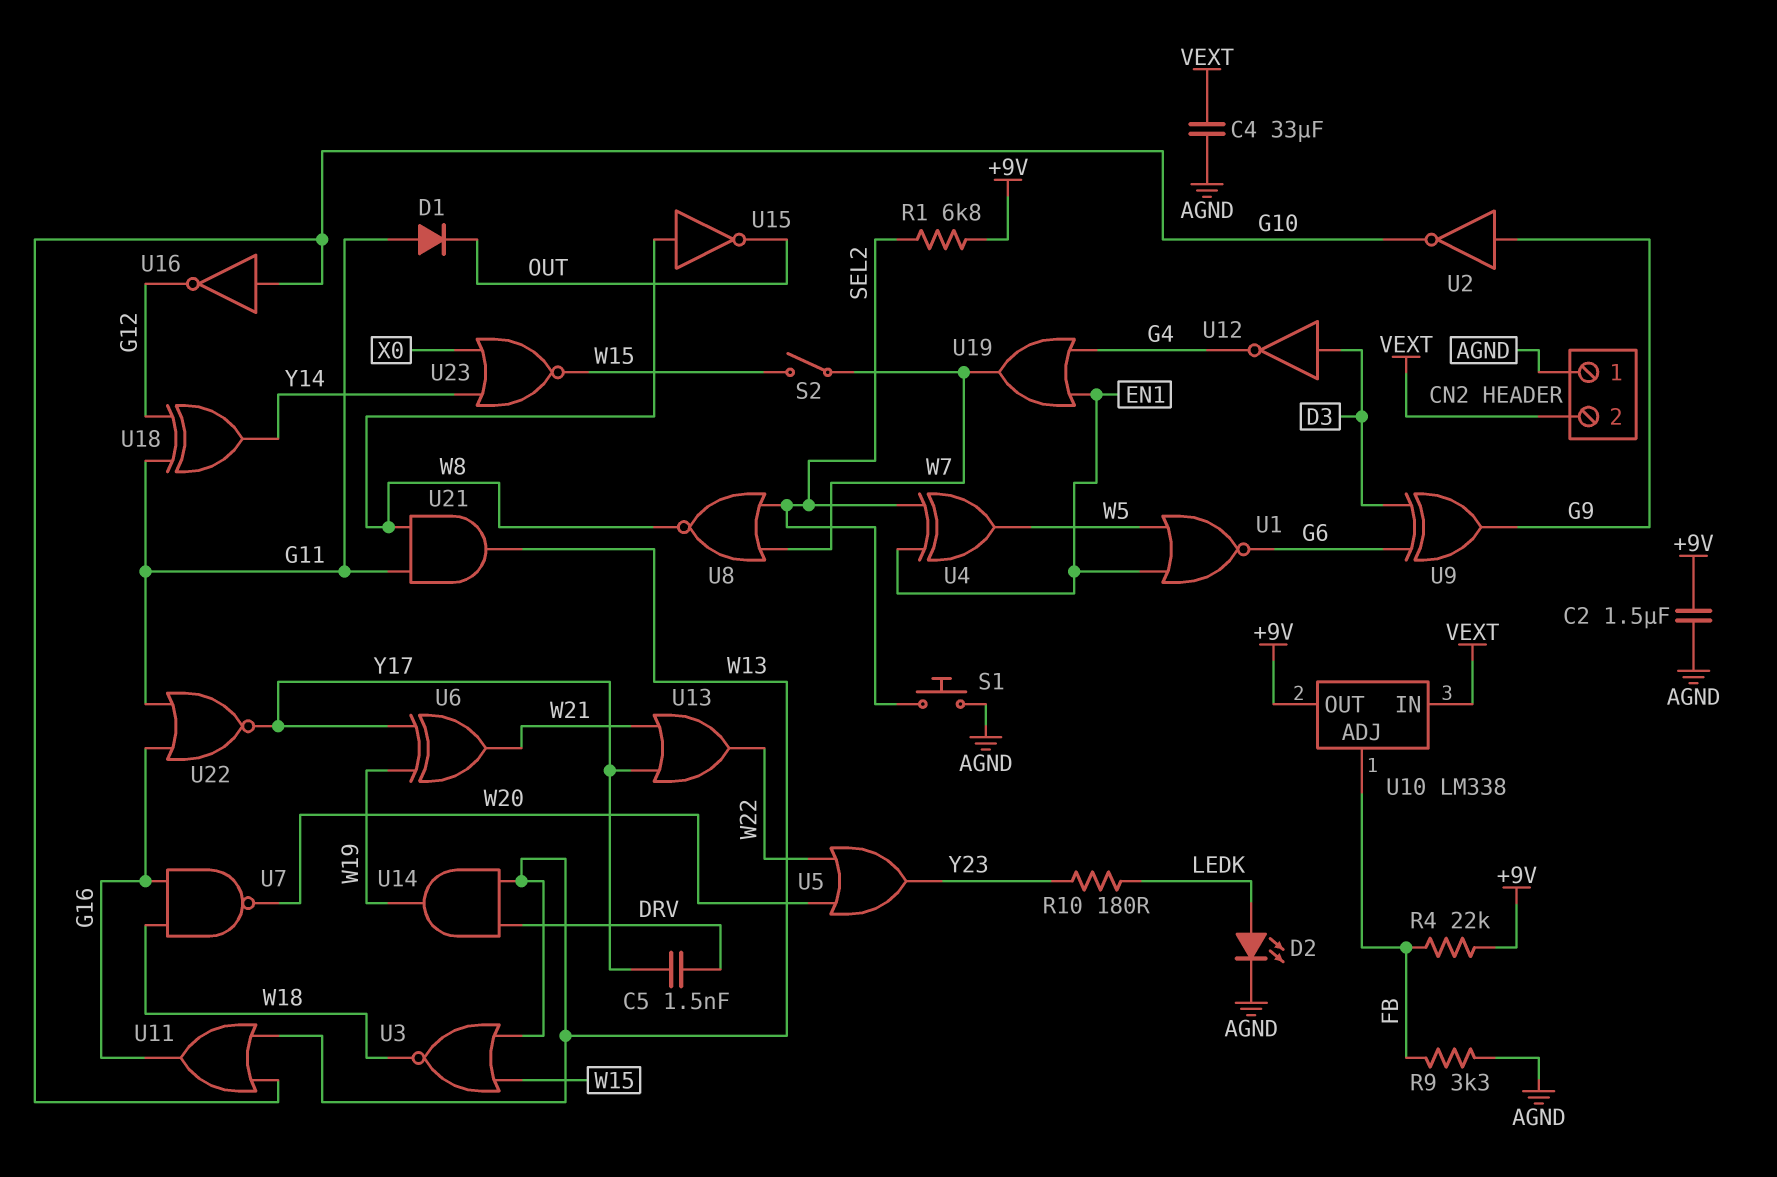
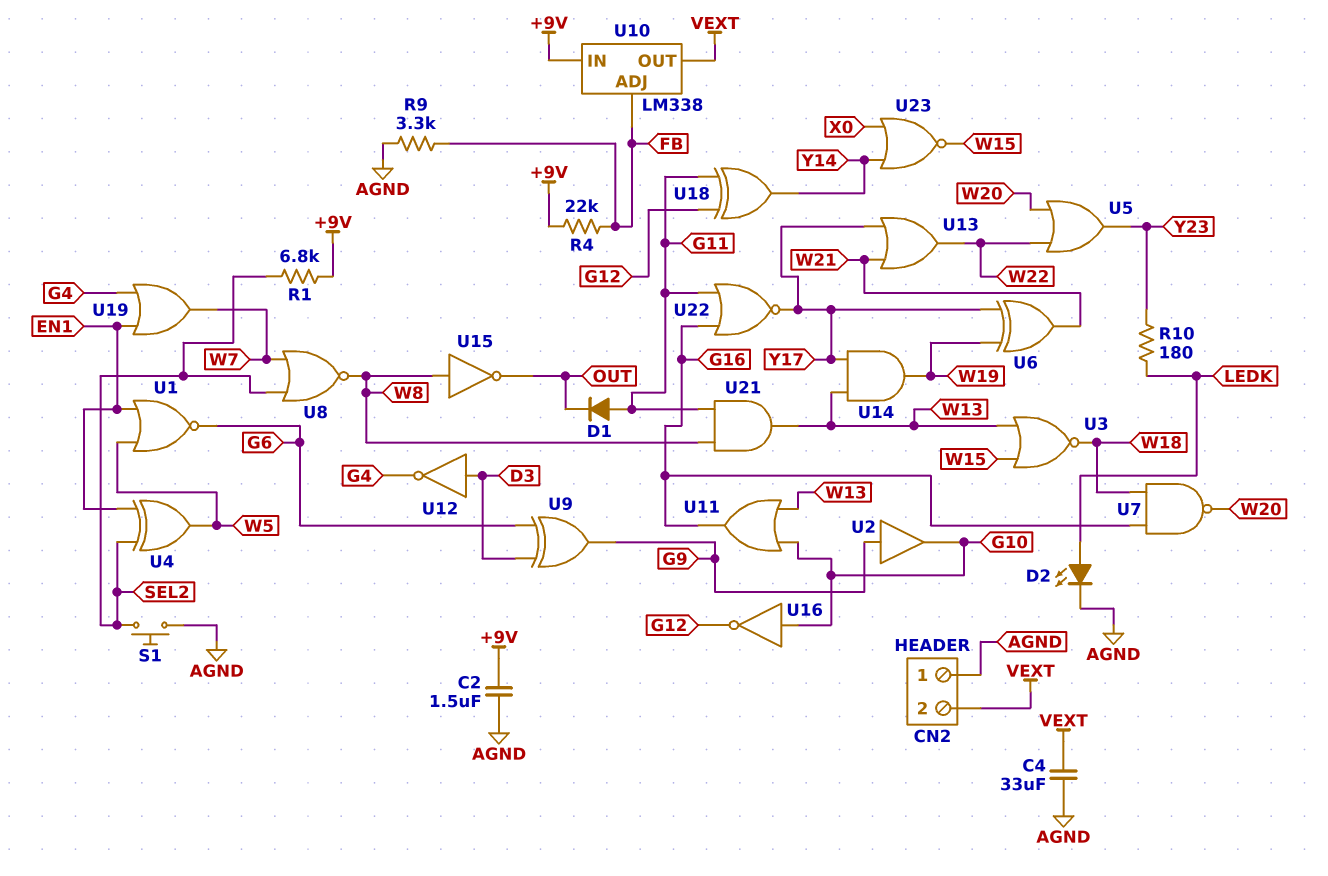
C5: 1.5nF (DRV, Y17) -> none
S2: switch (W7, W15) -> none
U2: NOT (in G9, out G10) -> buffer (in G9, out G10)
U10 pin IN: VEXT -> +9V
U10 pin OUT: +9V -> VEXT
U14: AND (in DRV, in W13, out W19) -> AND (in W13, in Y17, out W19)

